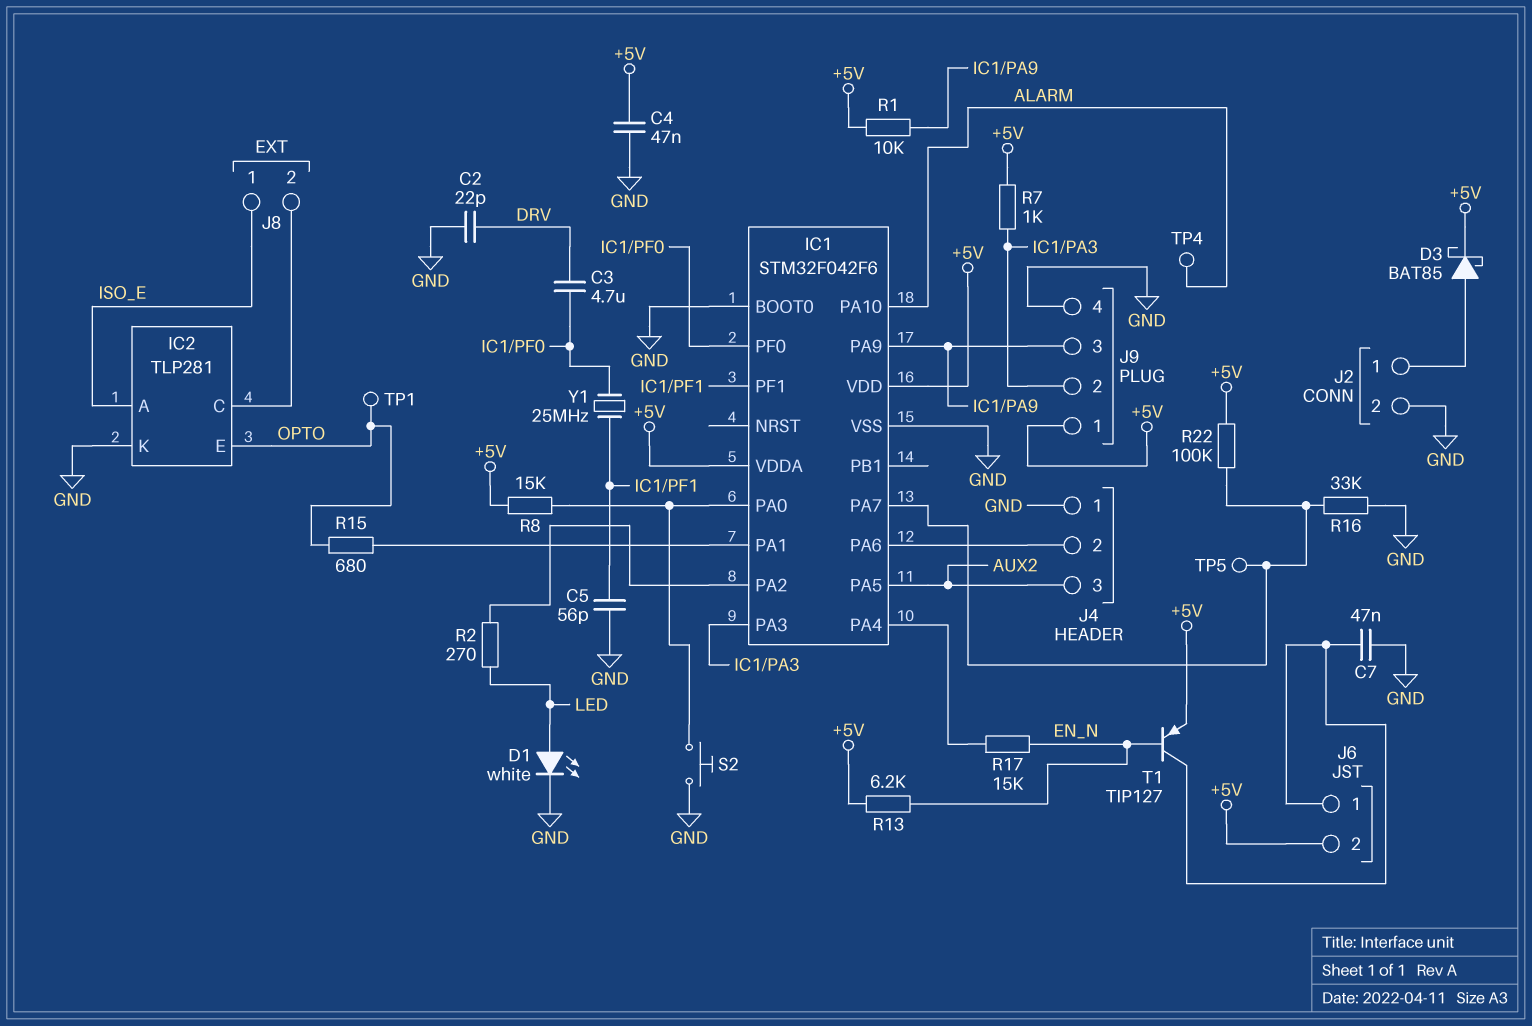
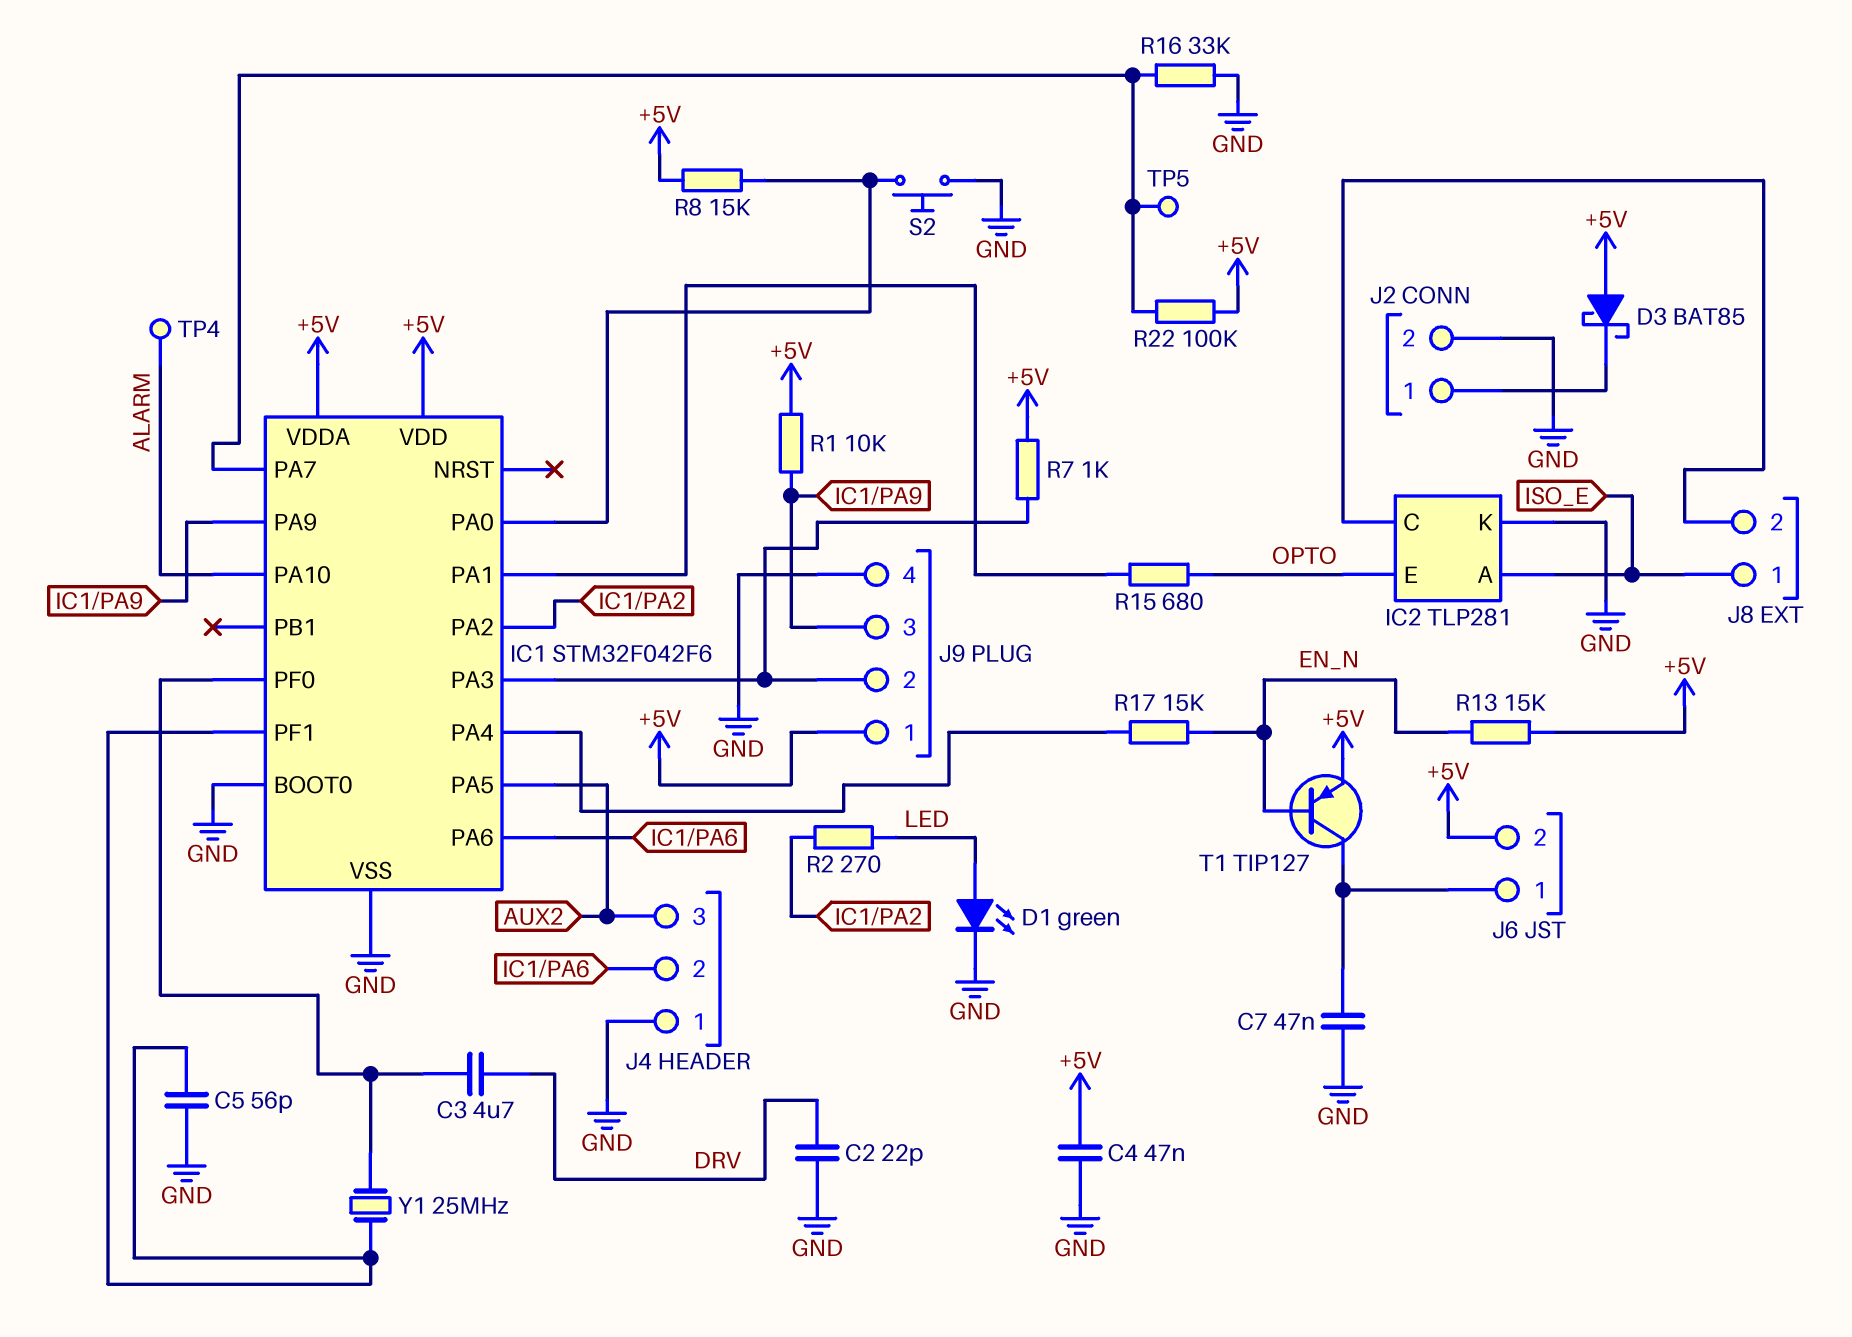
D1: LED white (A LED, K GND) -> LED green (A LED, K GND)
D3: schottky BAT85 (A J2/1, K +5V) -> schottky BAT85 (A +5V, K J2/1)
R13: 6.2k (+5V, EN_N) -> 15k (+5V, EN_N)
TP1: test point (OPTO) -> none

